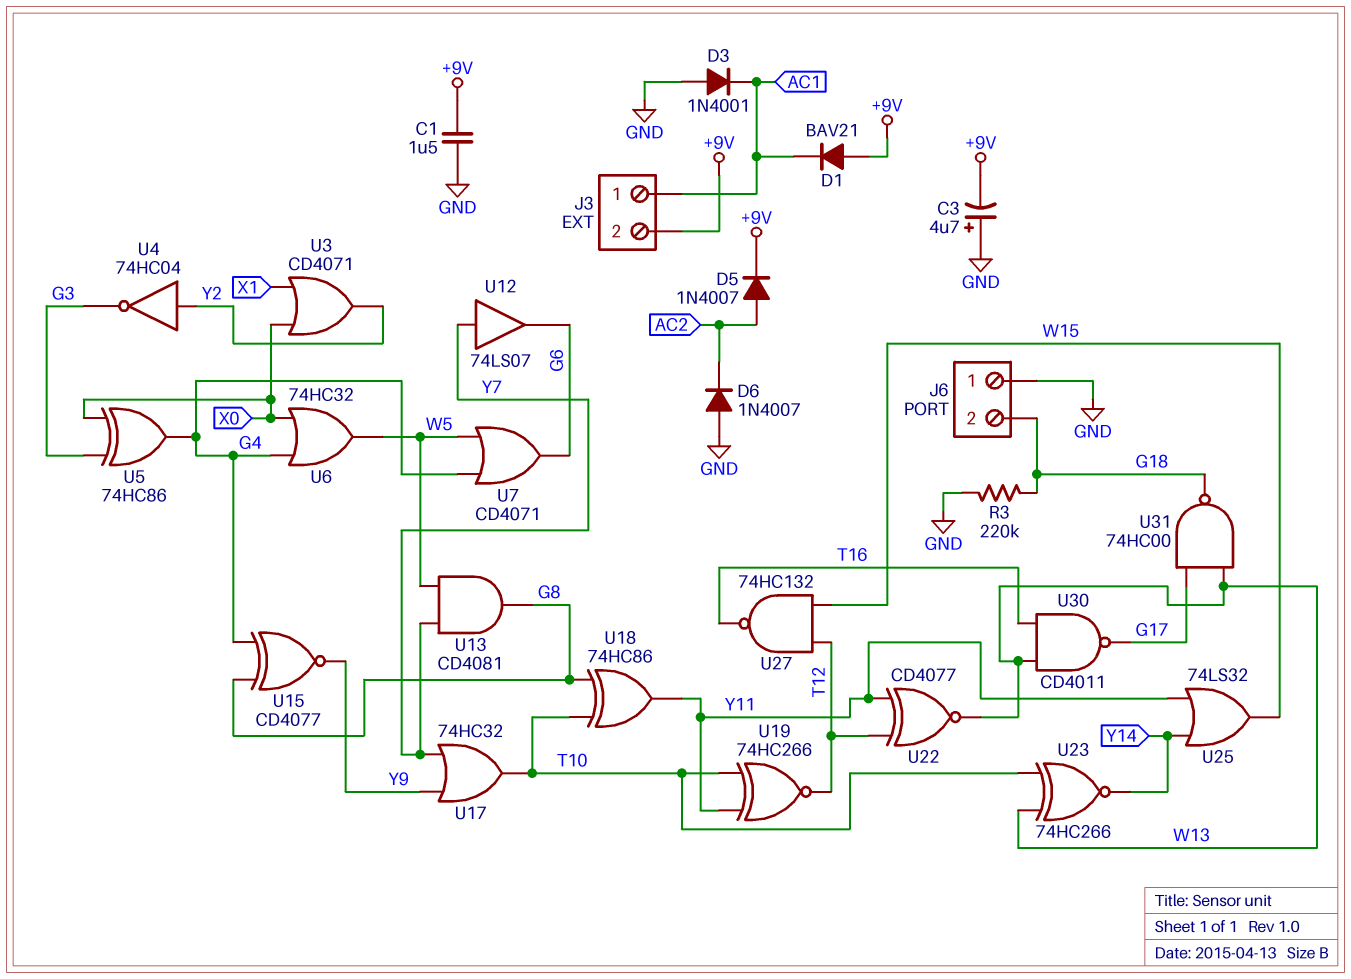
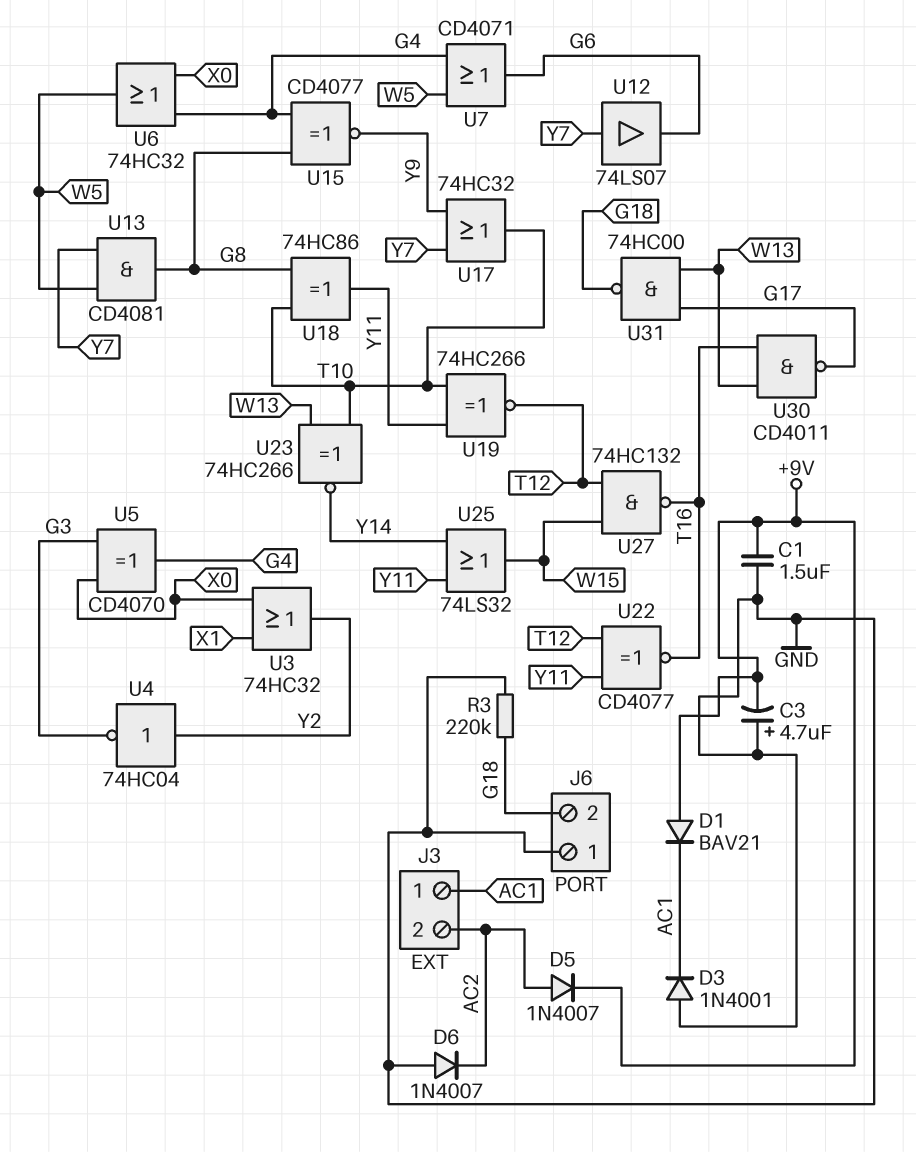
J3 pin 2: +9V -> AC2
U3: OR CD4071 (in X0, in X1, out Y2) -> OR 74HC32 (in X0, in X1, out Y2)
U5: XOR 74HC86 (in G3, in X0, out G4) -> XOR CD4070 (in G3, in X0, out G4)
U22: XNOR CD4077 (in T12, in Y11, out W13) -> XNOR CD4077 (in T12, in Y11, out T16)

